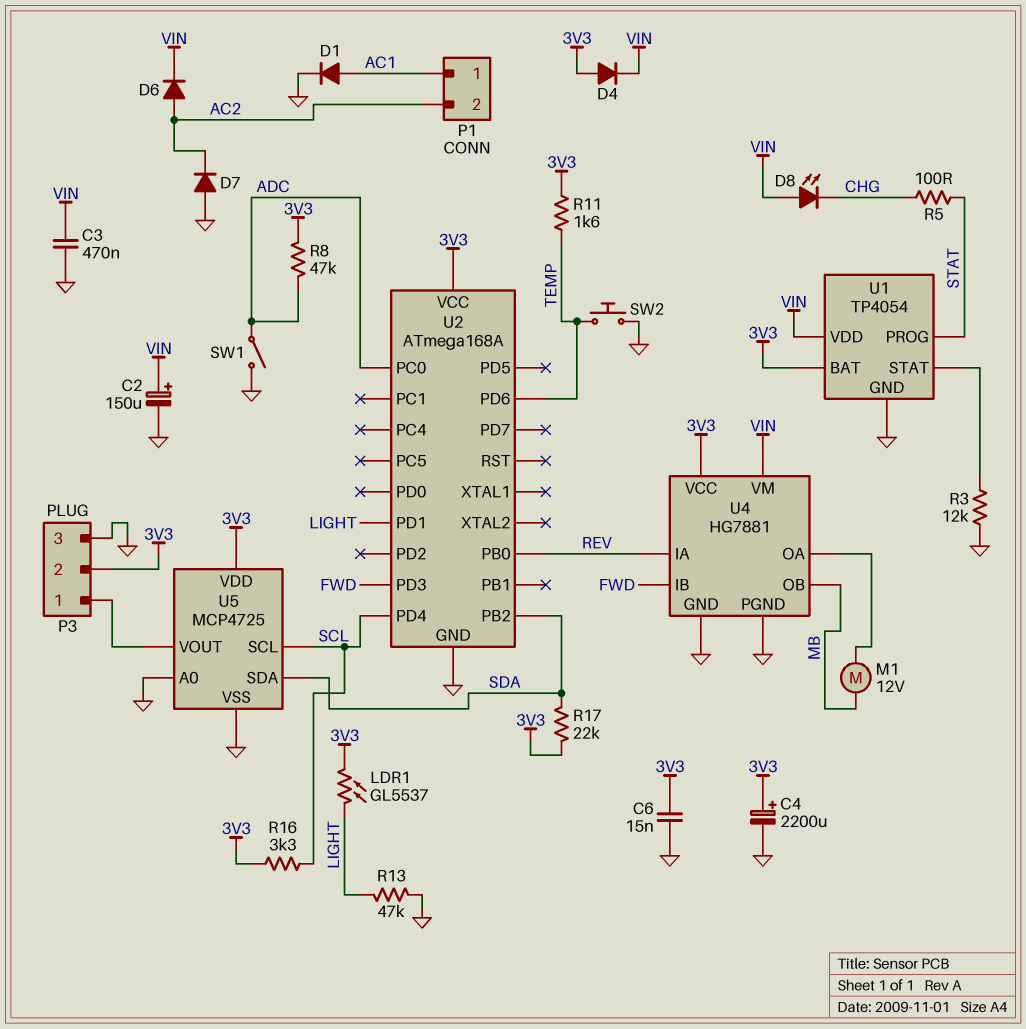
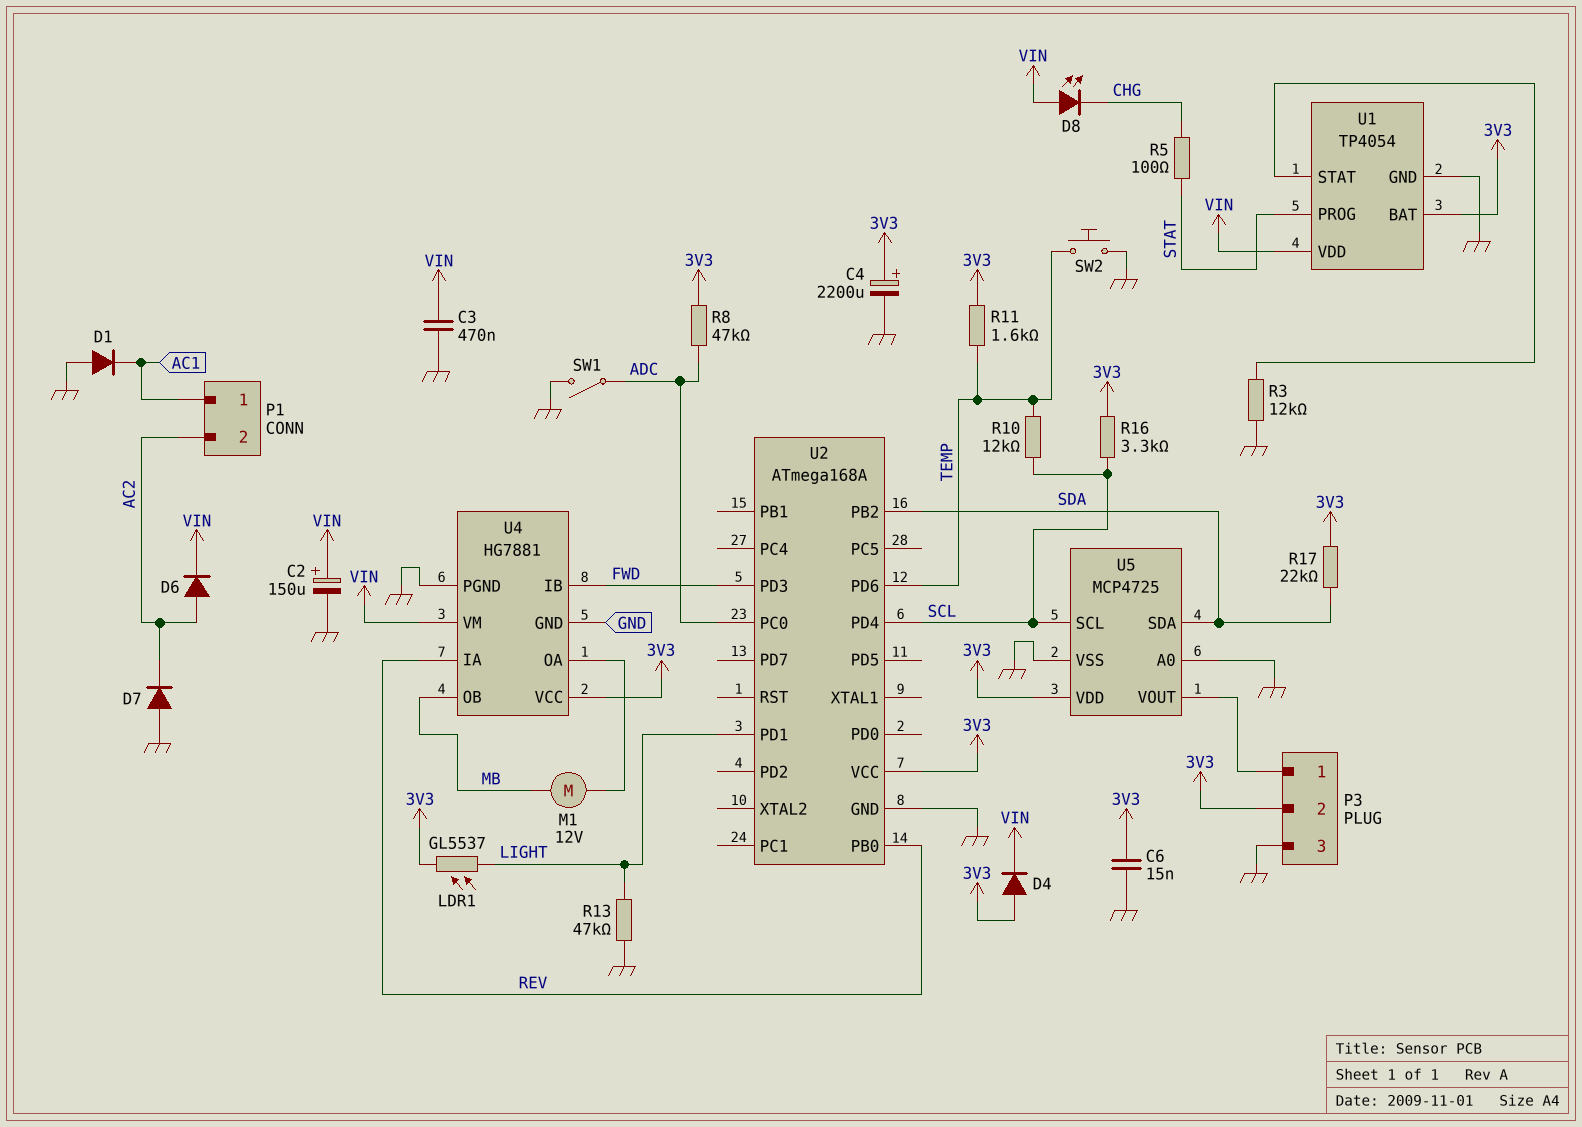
D1: diode (A AC1, K GND) -> diode (A GND, K AC1)
R10: none -> 12k (SCL, TEMP)

